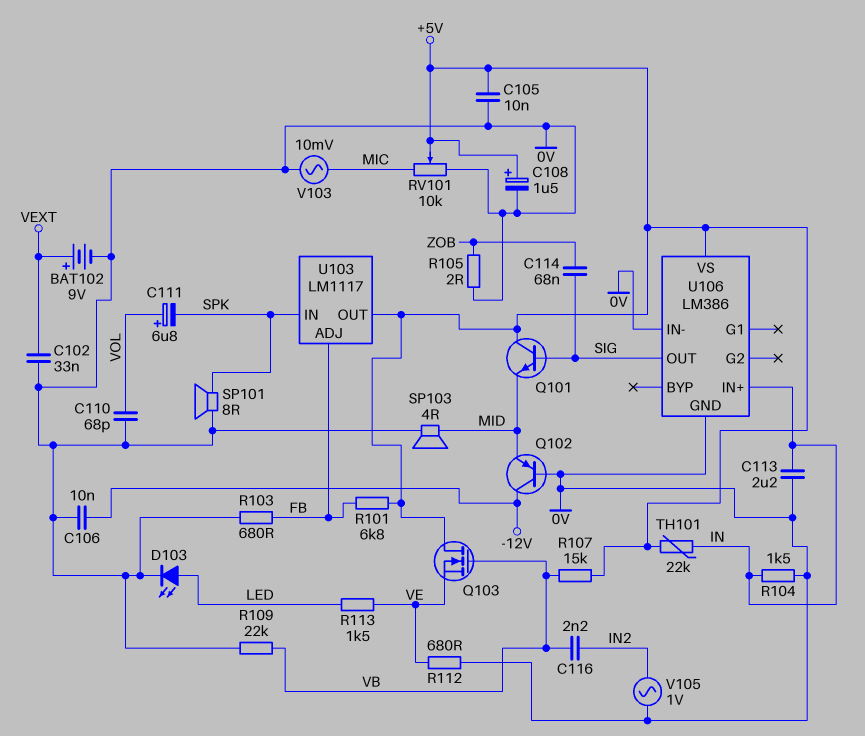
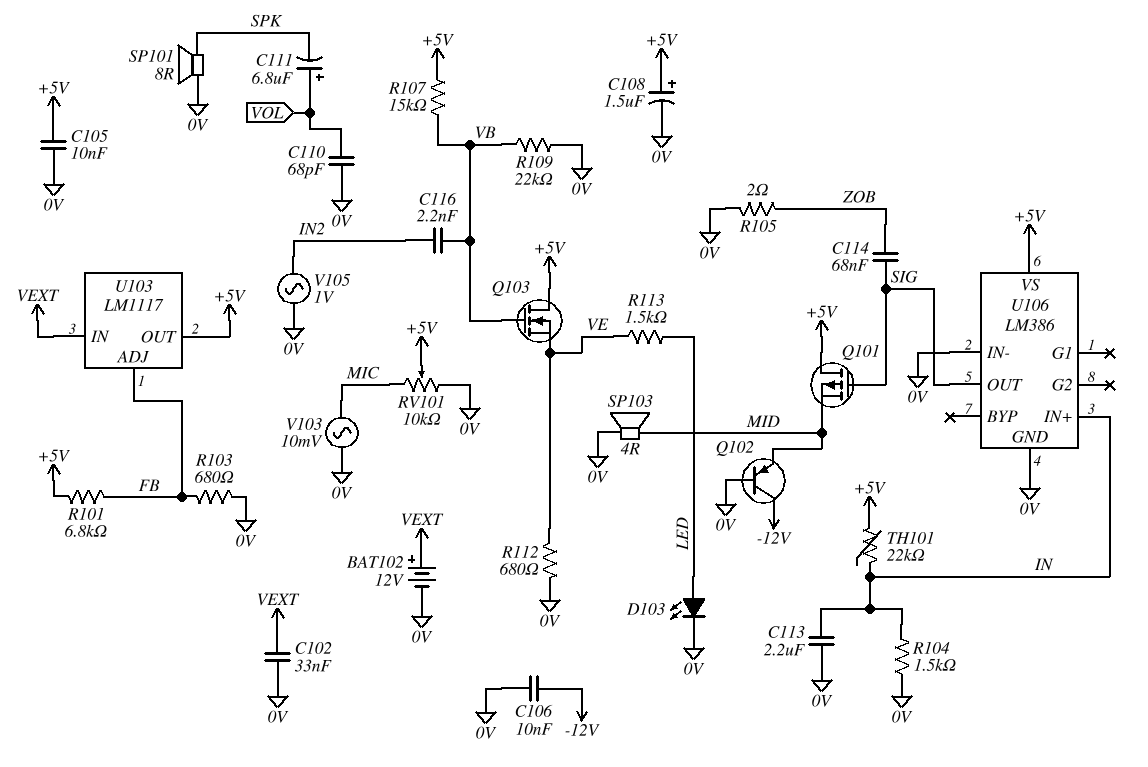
BAT102: 9V (plus VEXT, minus 0V) -> 12V (plus VEXT, minus 0V)
Q101: NPN (B SIG, C +5V, E MID) -> PMOS (G SIG, D +5V, S MID)
U103 pin IN: SPK -> VEXT

